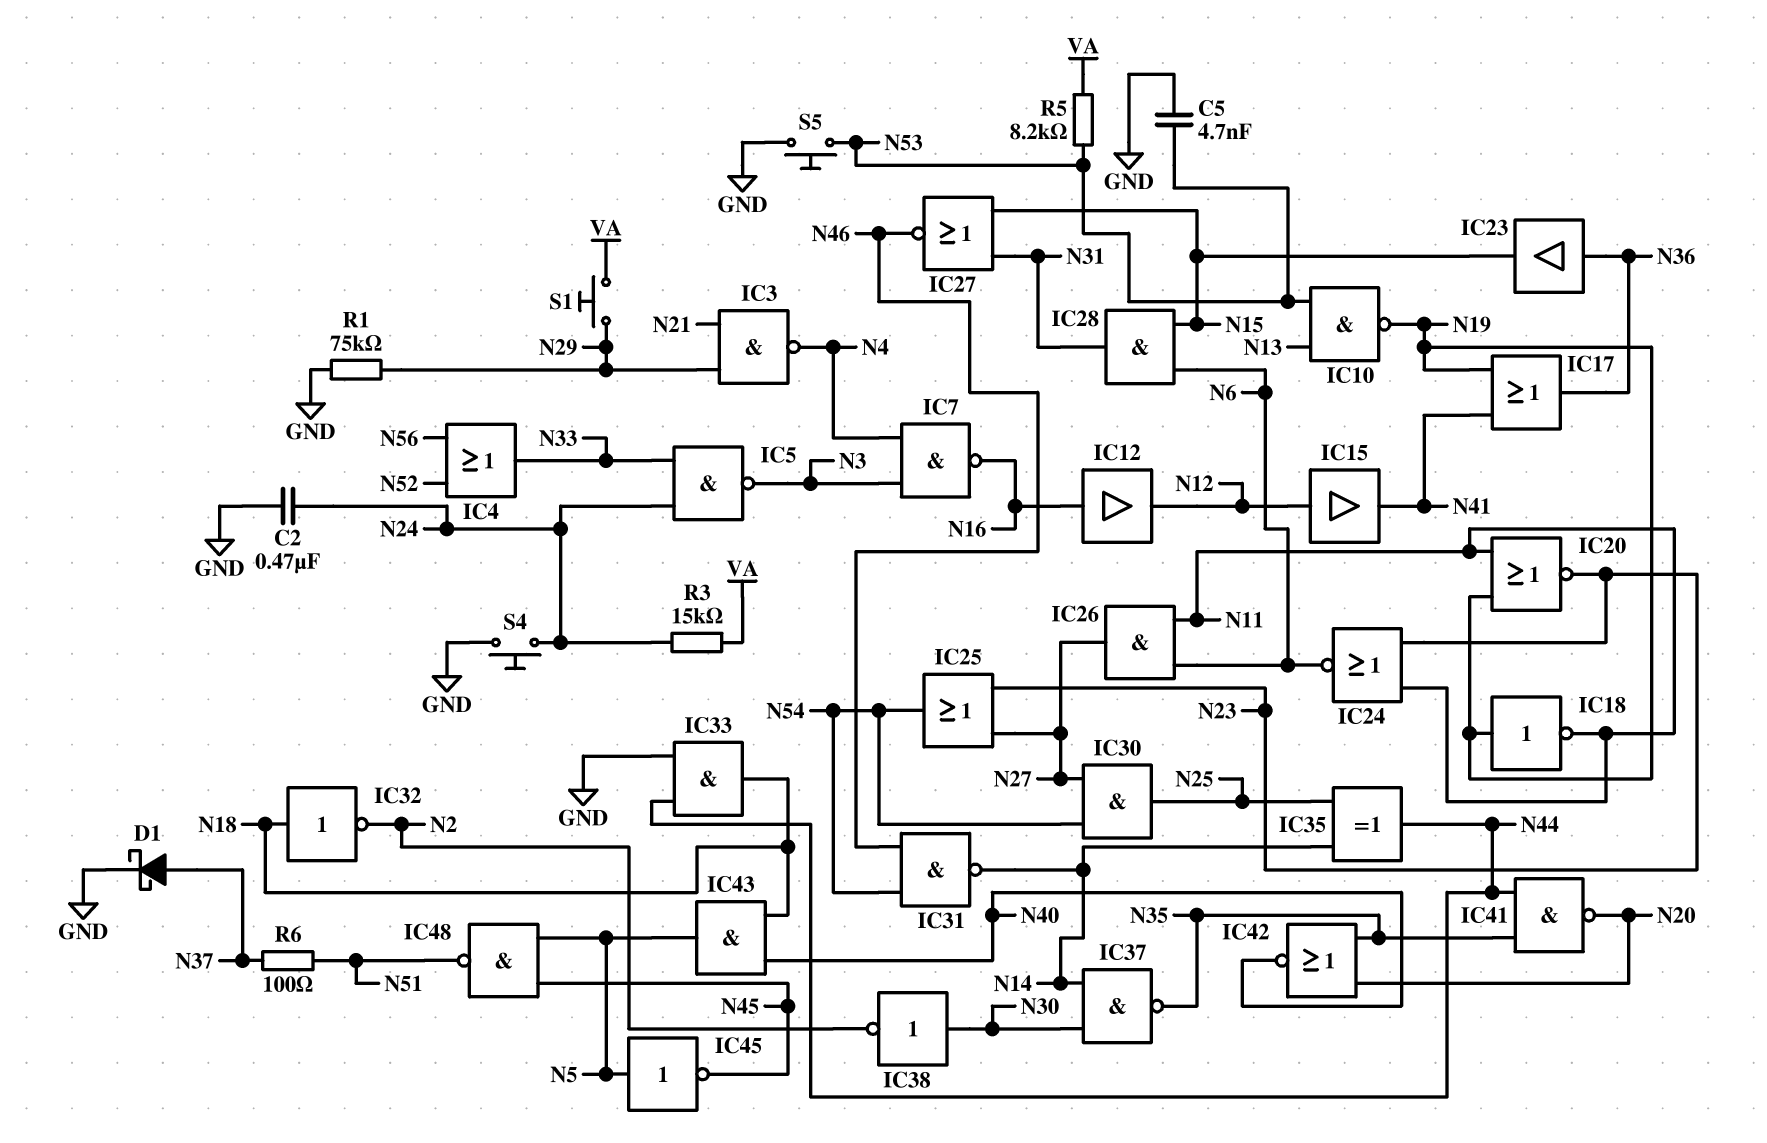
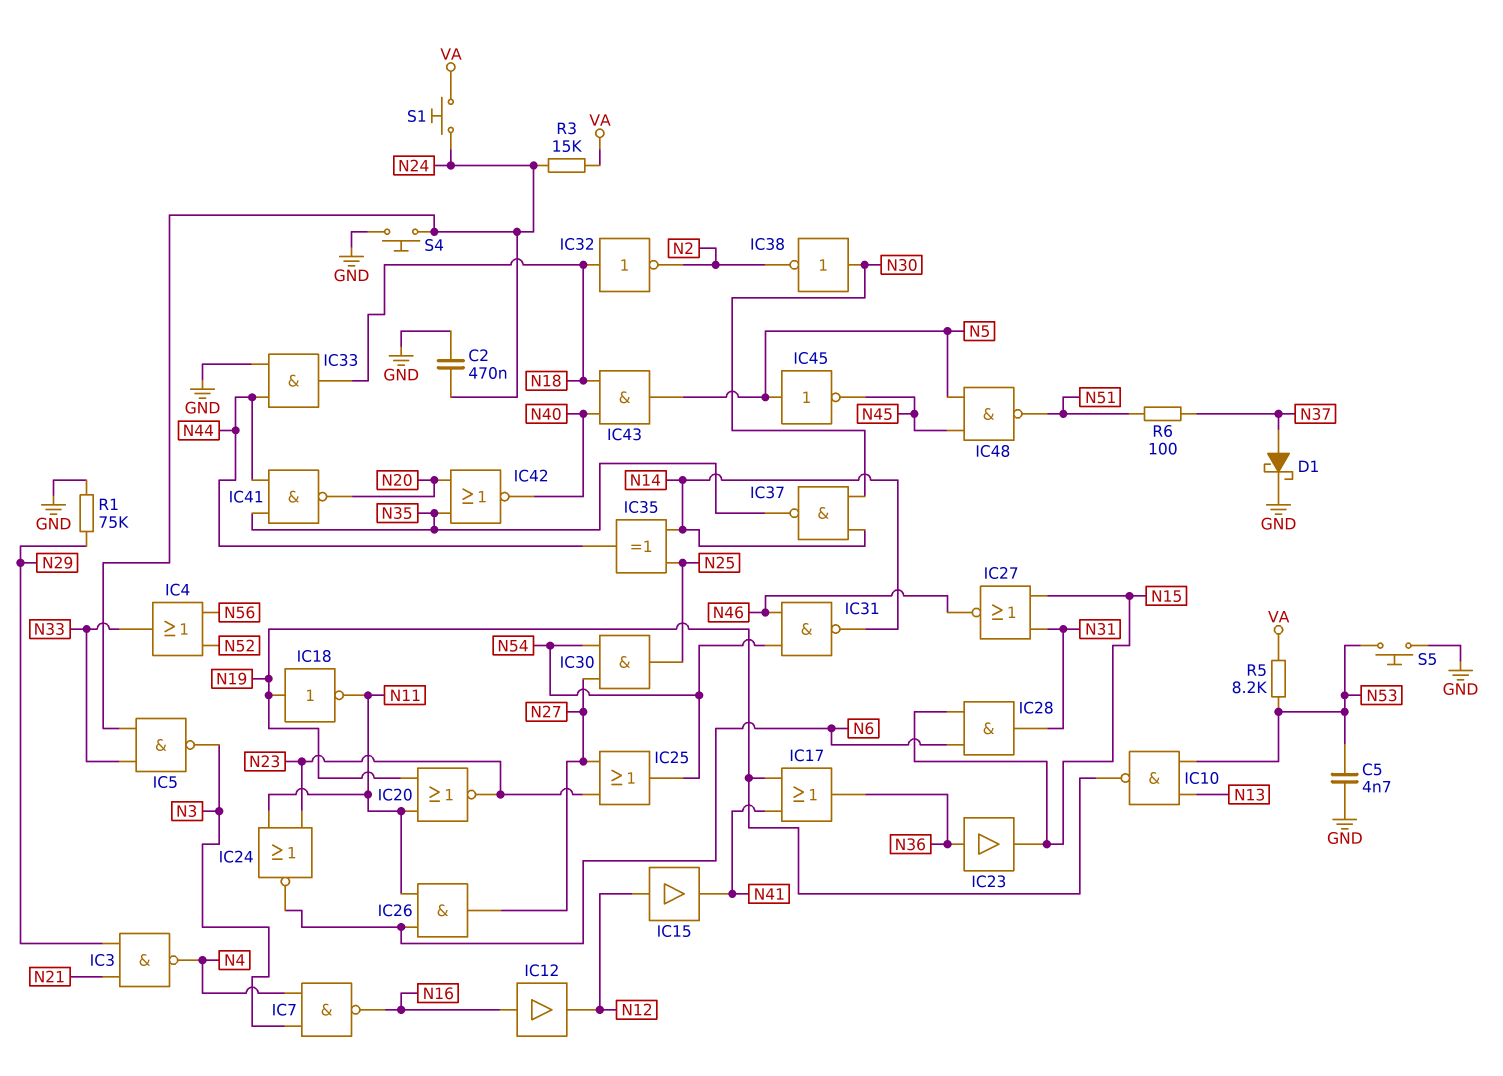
S1: button (N29, VA) -> button (N24, VA)

